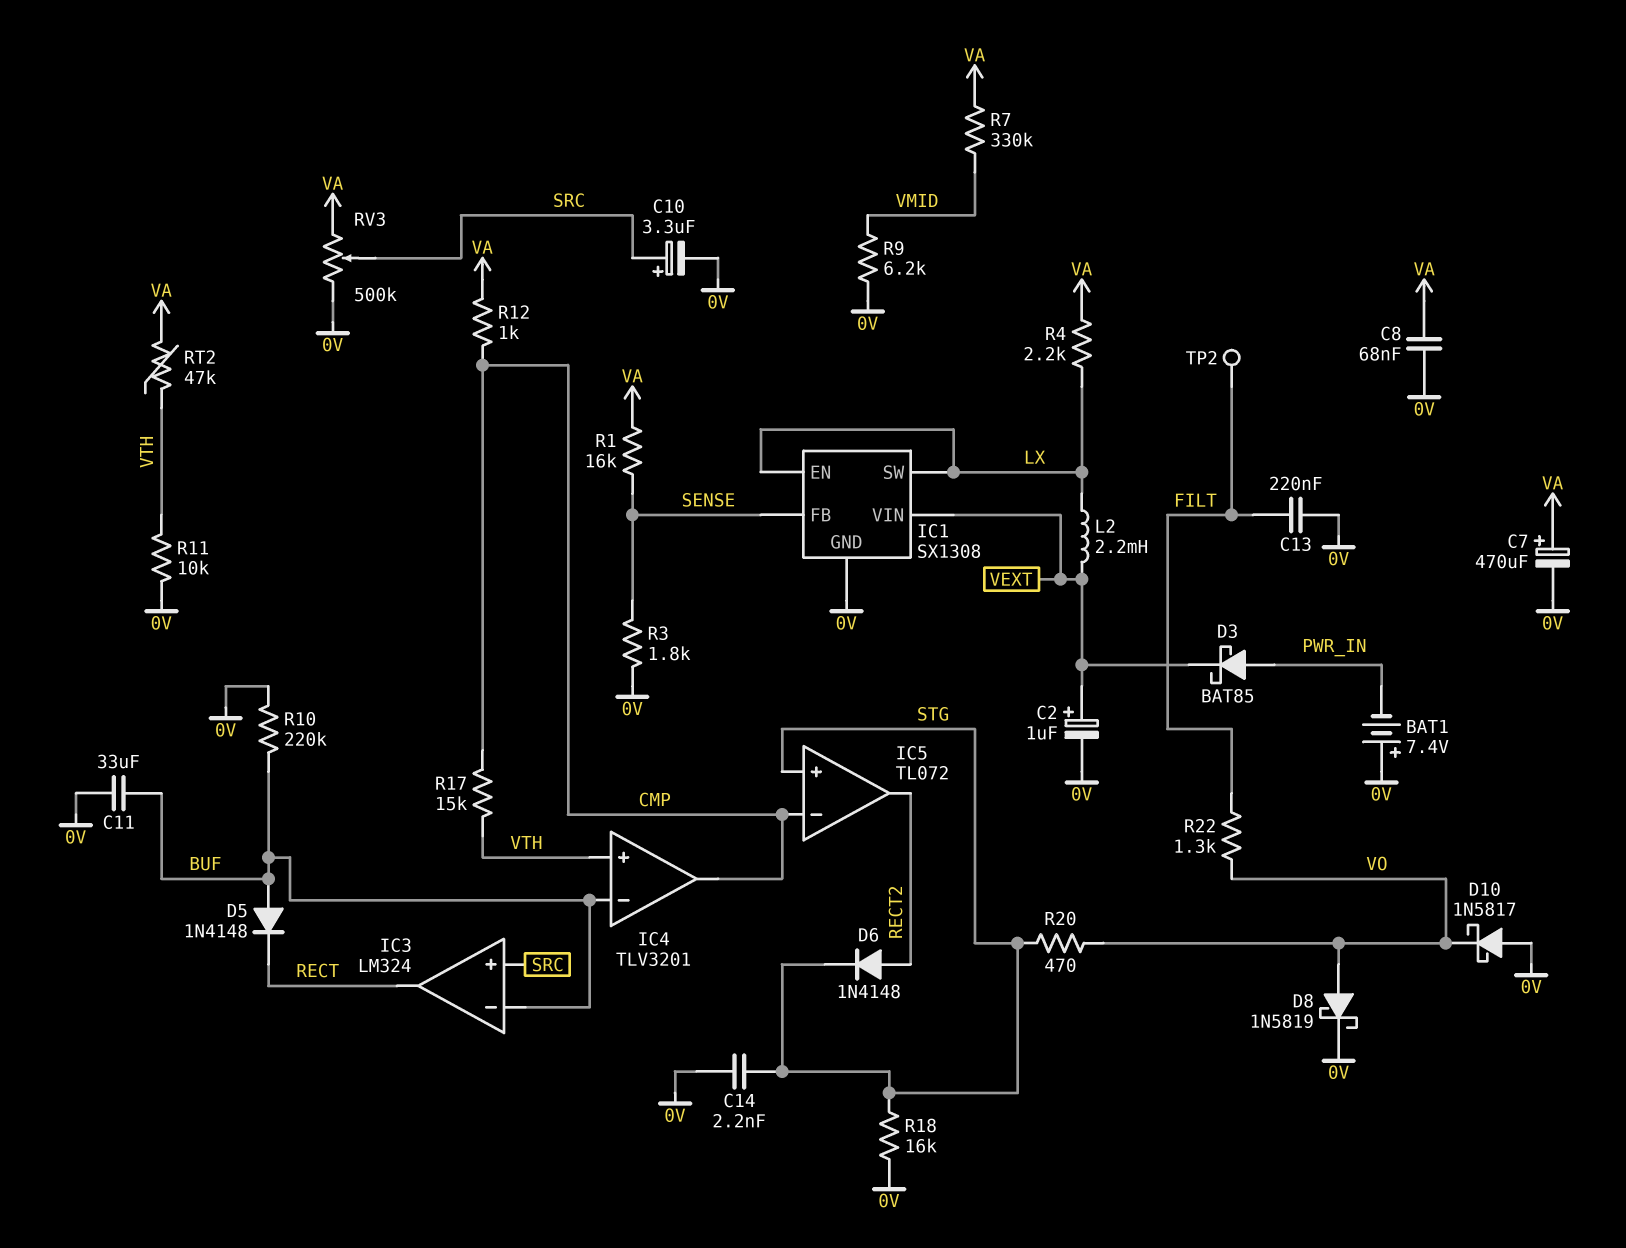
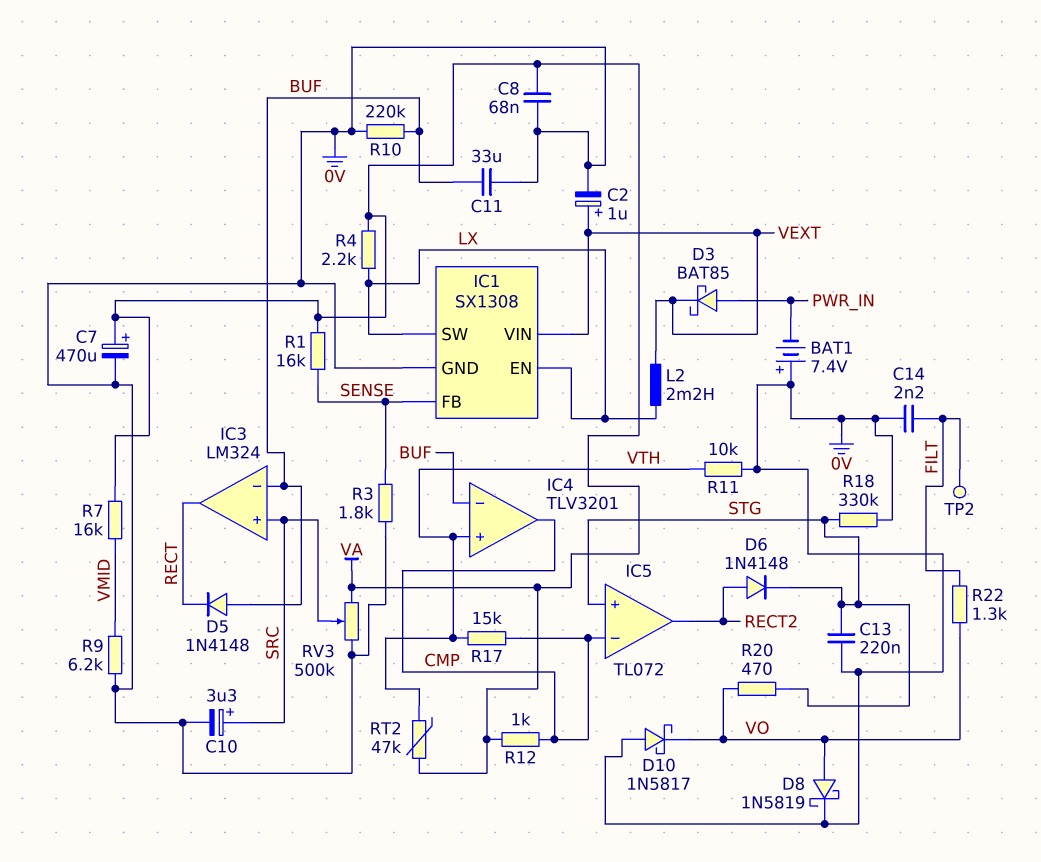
C13: 220nF (0V, FILT) -> 220nF (0V, STG)
C14: 2.2nF (0V, STG) -> 2.2nF (0V, FILT)
R7: 330k (VA, VMID) -> 16k (VA, VMID)
R18: 16k (0V, STG) -> 330k (0V, STG)

